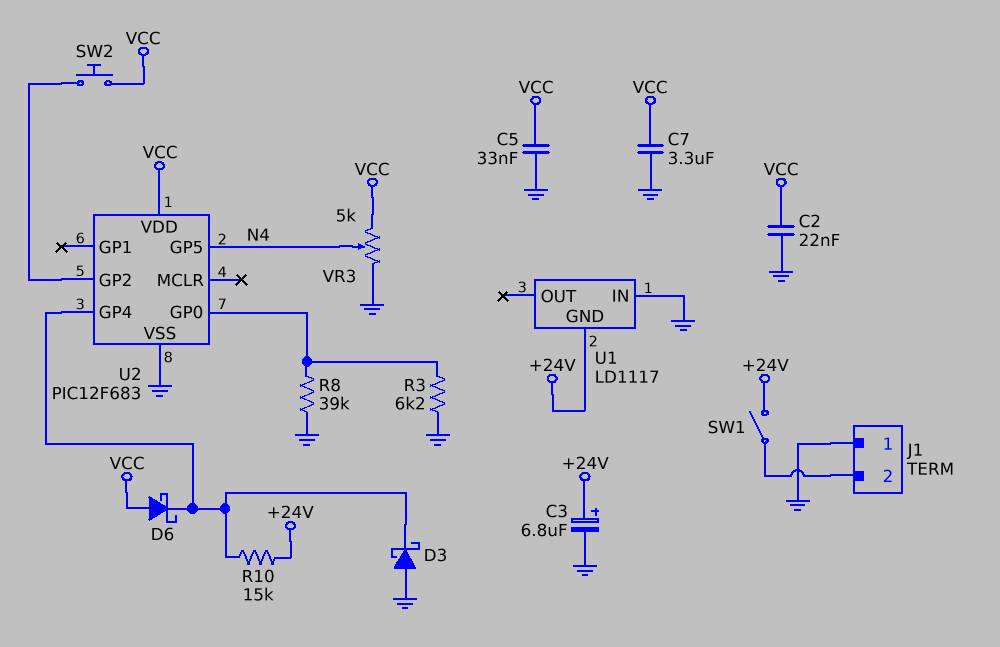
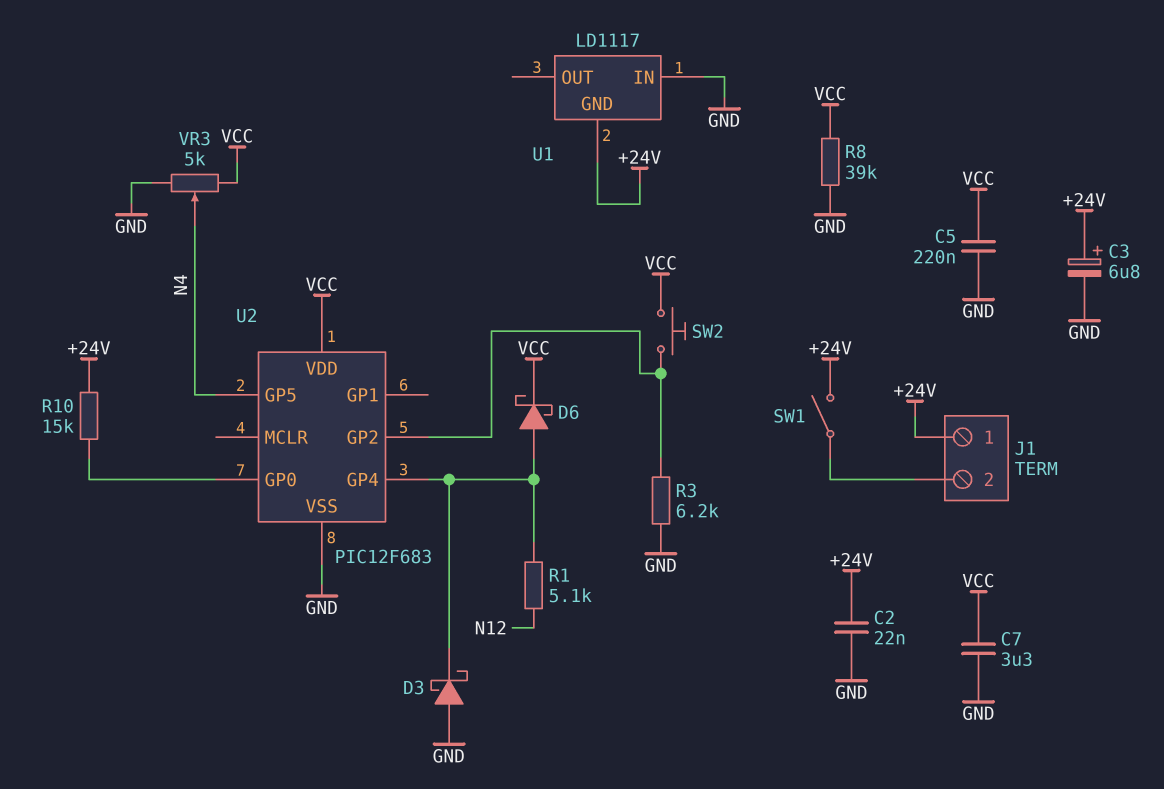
C2: 22nF (GND, VCC) -> 22nF (+24V, GND)
C5: 33nF (GND, VCC) -> 220nF (GND, VCC)
D6: schottky (A VCC, K U2/GP4) -> schottky (A U2/GP4, K VCC)
J1 pin 1: GND -> +24V
R1: none -> 5.1k (N12, U2/GP4)
R3: 6.2k (GND, U2/GP0) -> 6.2k (GND, U2/GP2)
R8: 39k (GND, U2/GP0) -> 39k (GND, VCC)
R10: 15k (+24V, U2/GP4) -> 15k (+24V, U2/GP0)

